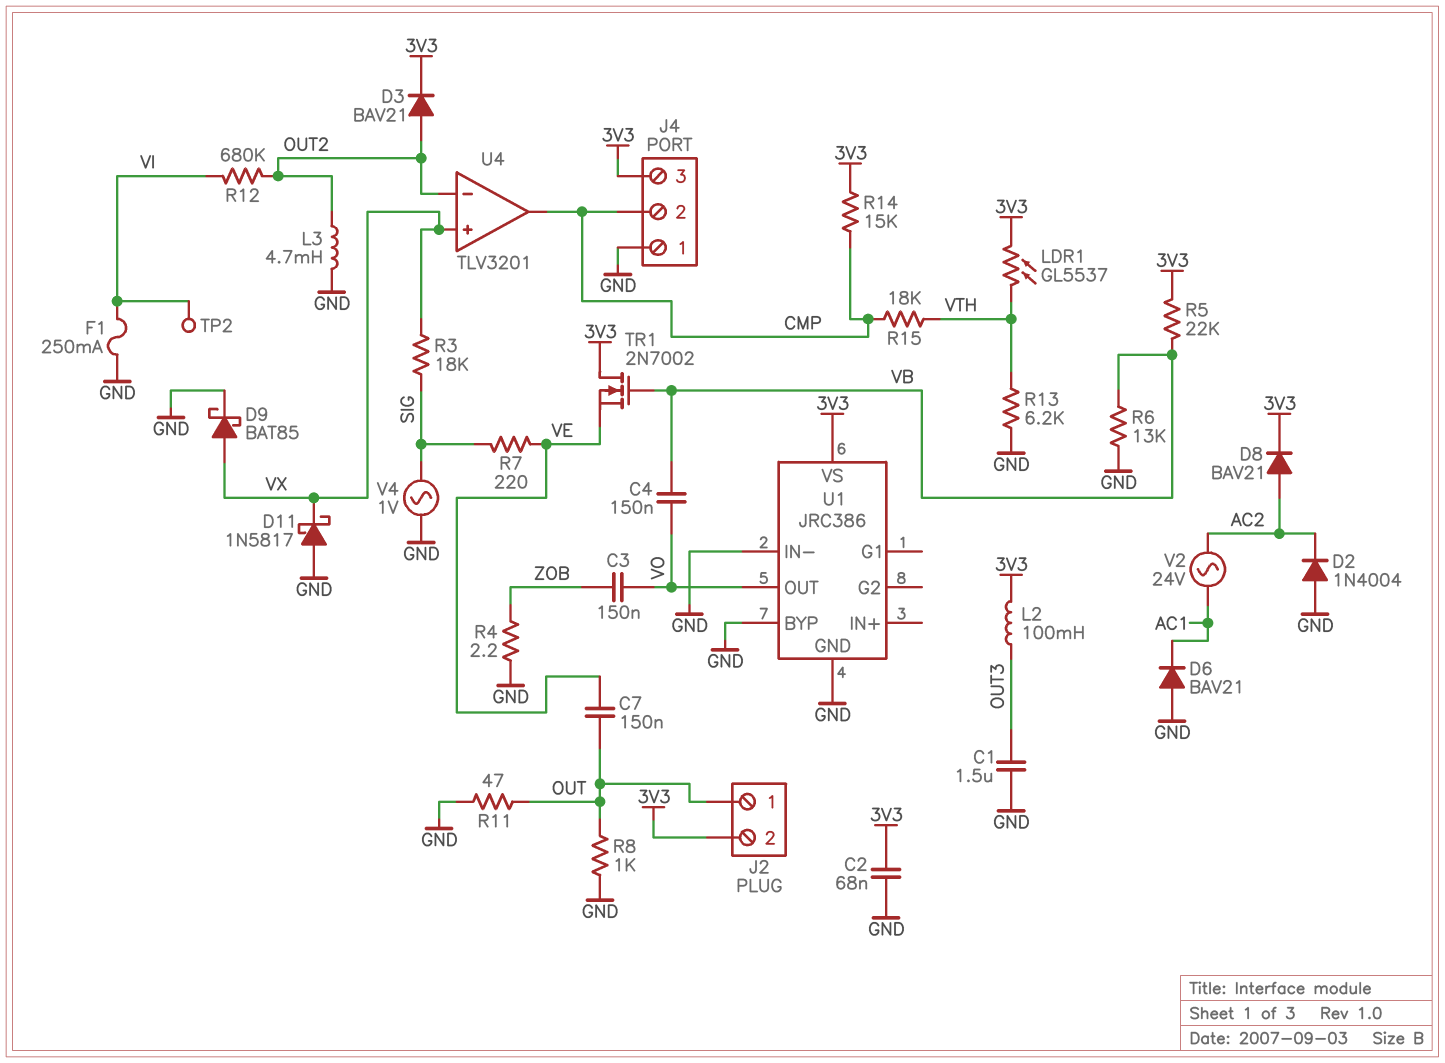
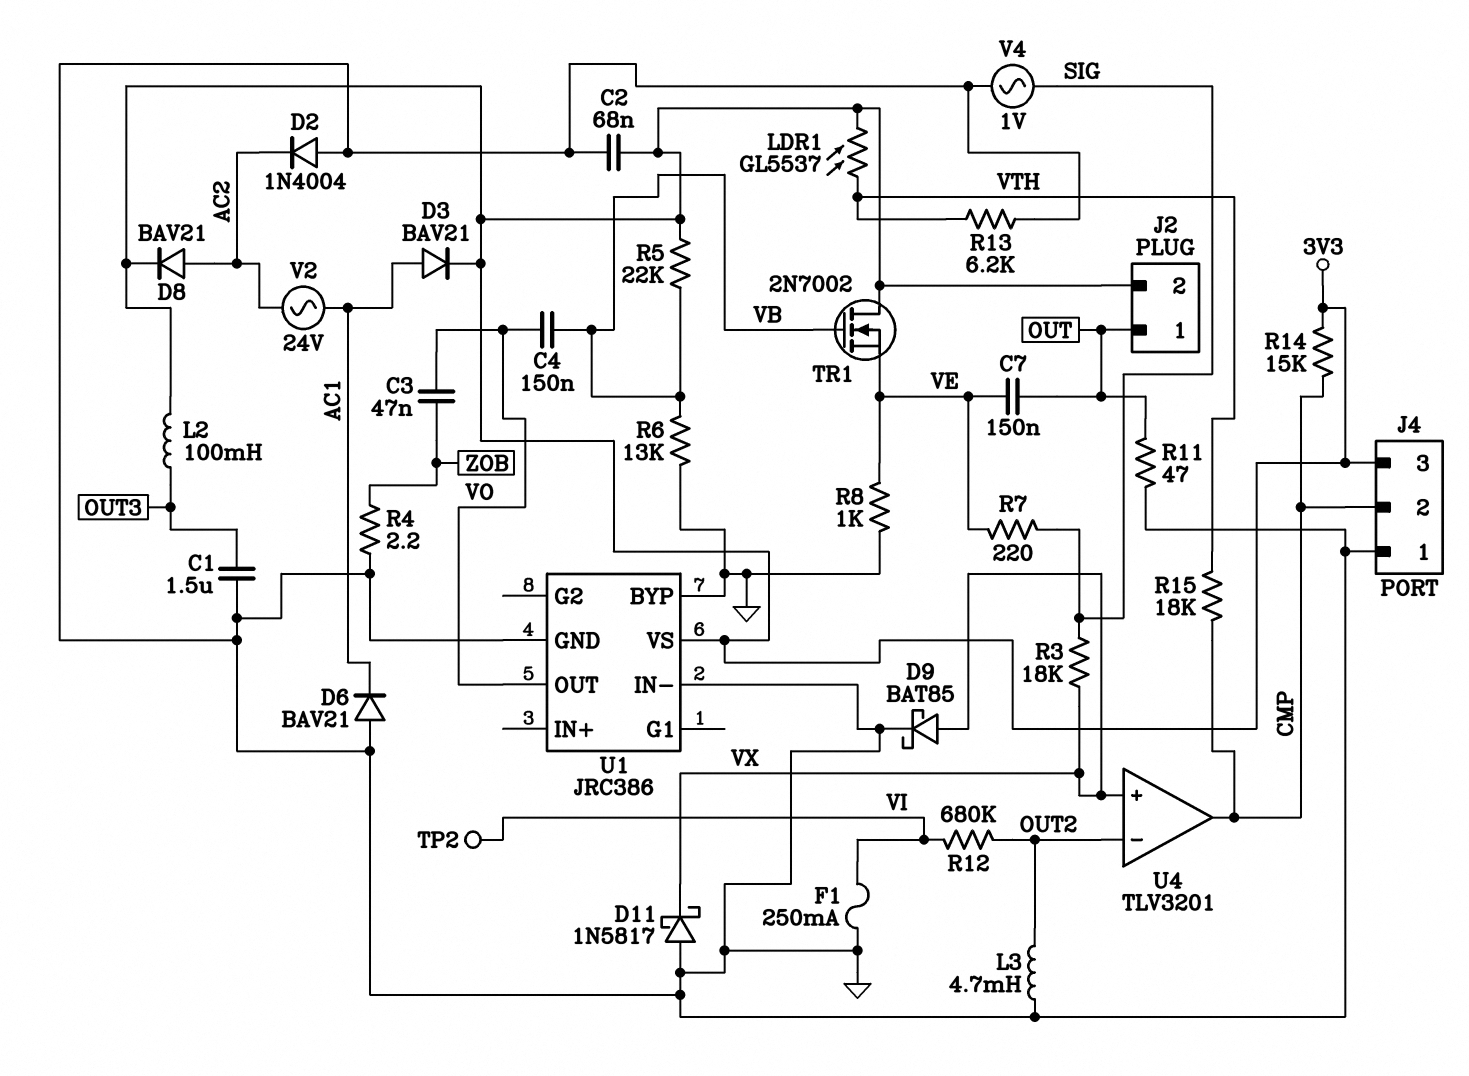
C3: 150nF (VO, ZOB) -> 47nF (VO, ZOB)
D3: diode BAV21 (A OUT2, K 3V3) -> diode BAV21 (A AC1, K 3V3)
R8: 1k (GND, OUT) -> 1k (GND, VE)

